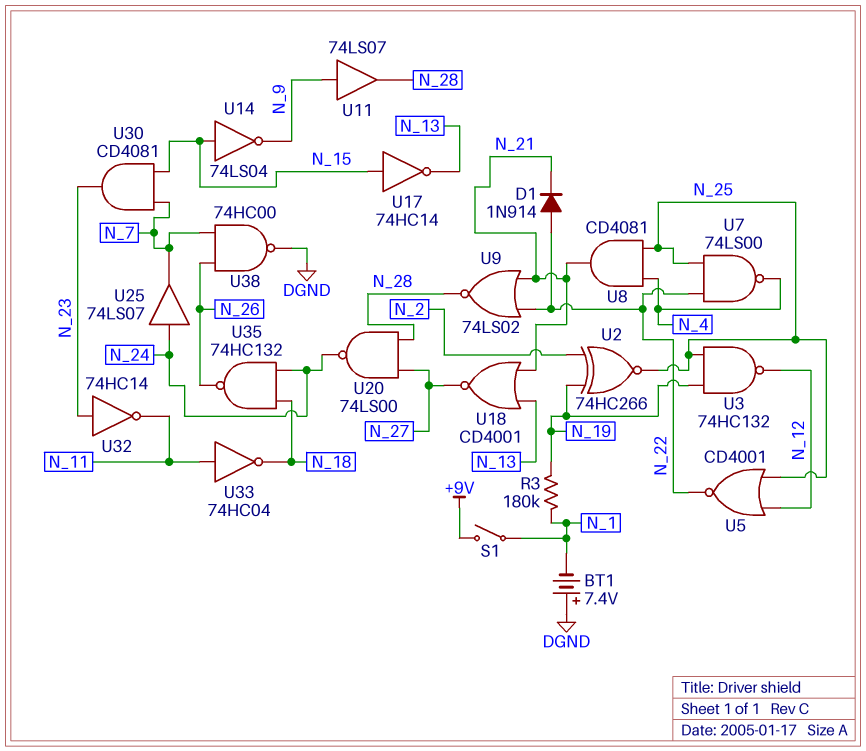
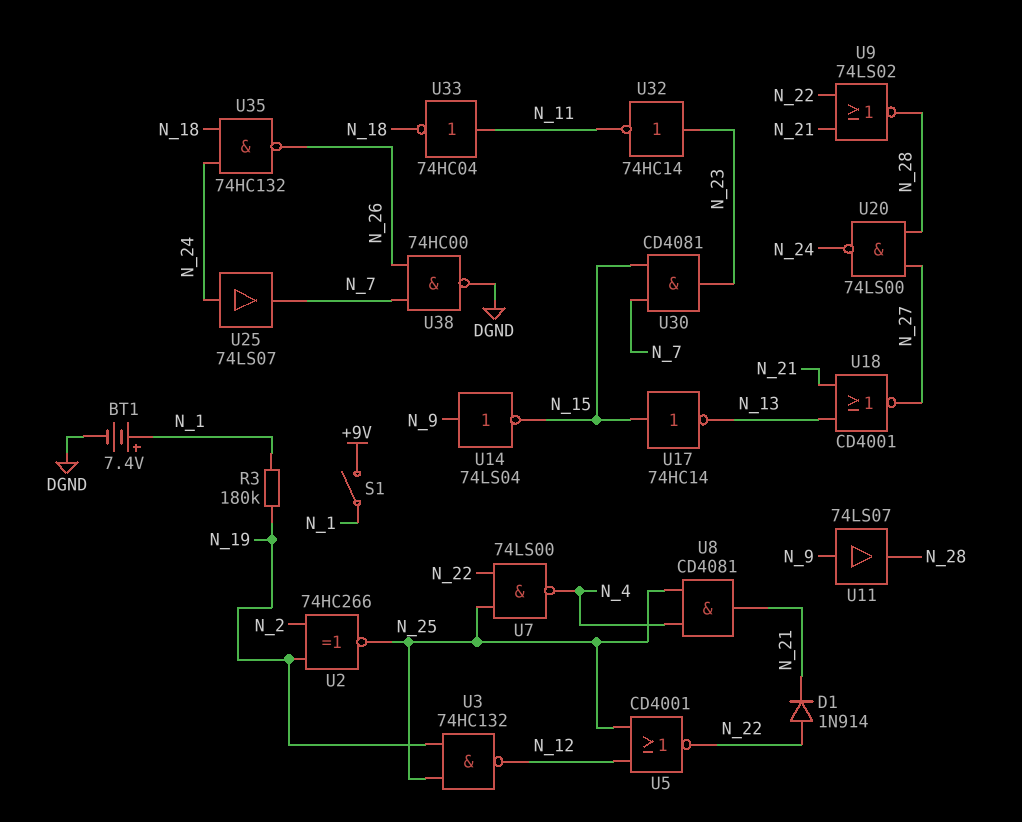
BT1: 7.4V (plus DGND, minus N_1) -> 7.4V (plus N_1, minus DGND)
U14: NOT 74LS04 (in N_15, out N_9) -> NOT 74LS04 (in N_9, out N_15)

